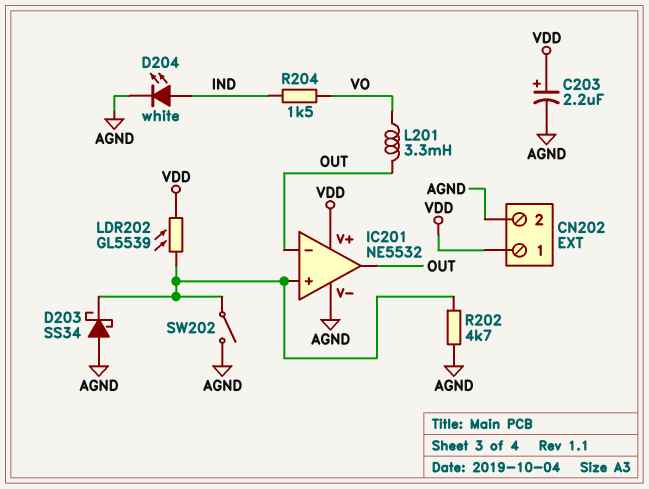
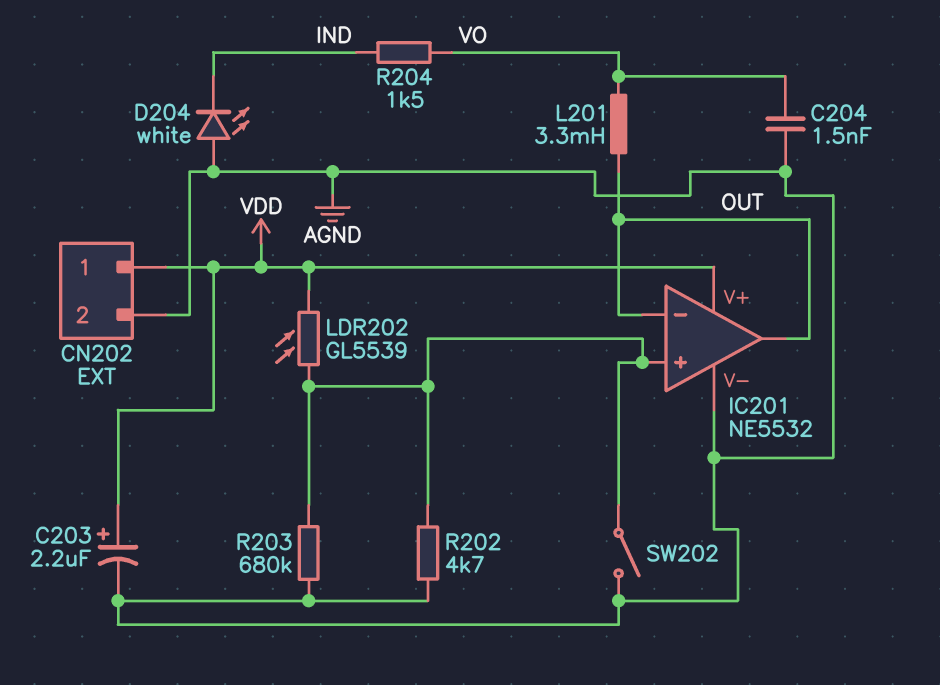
C204: none -> 1.5nF (AGND, VO)
D203: schottky SS34 (A AGND, K IC201/in+) -> none
D204: LED white (A IND, K AGND) -> LED white (A AGND, K IND)
R203: none -> 680k (AGND, IC201/in+)

